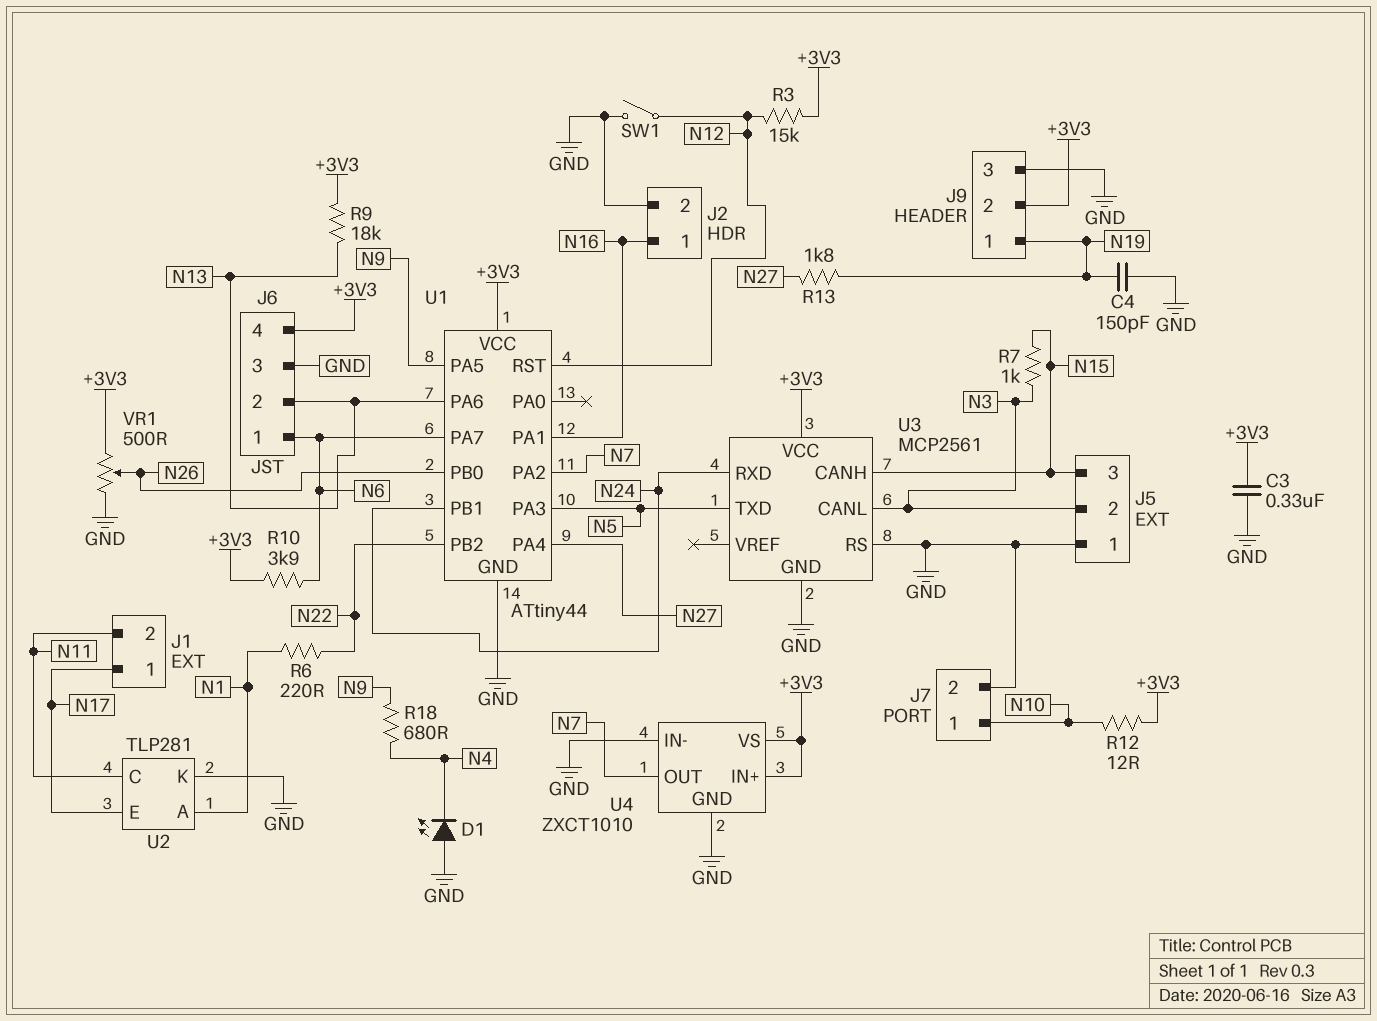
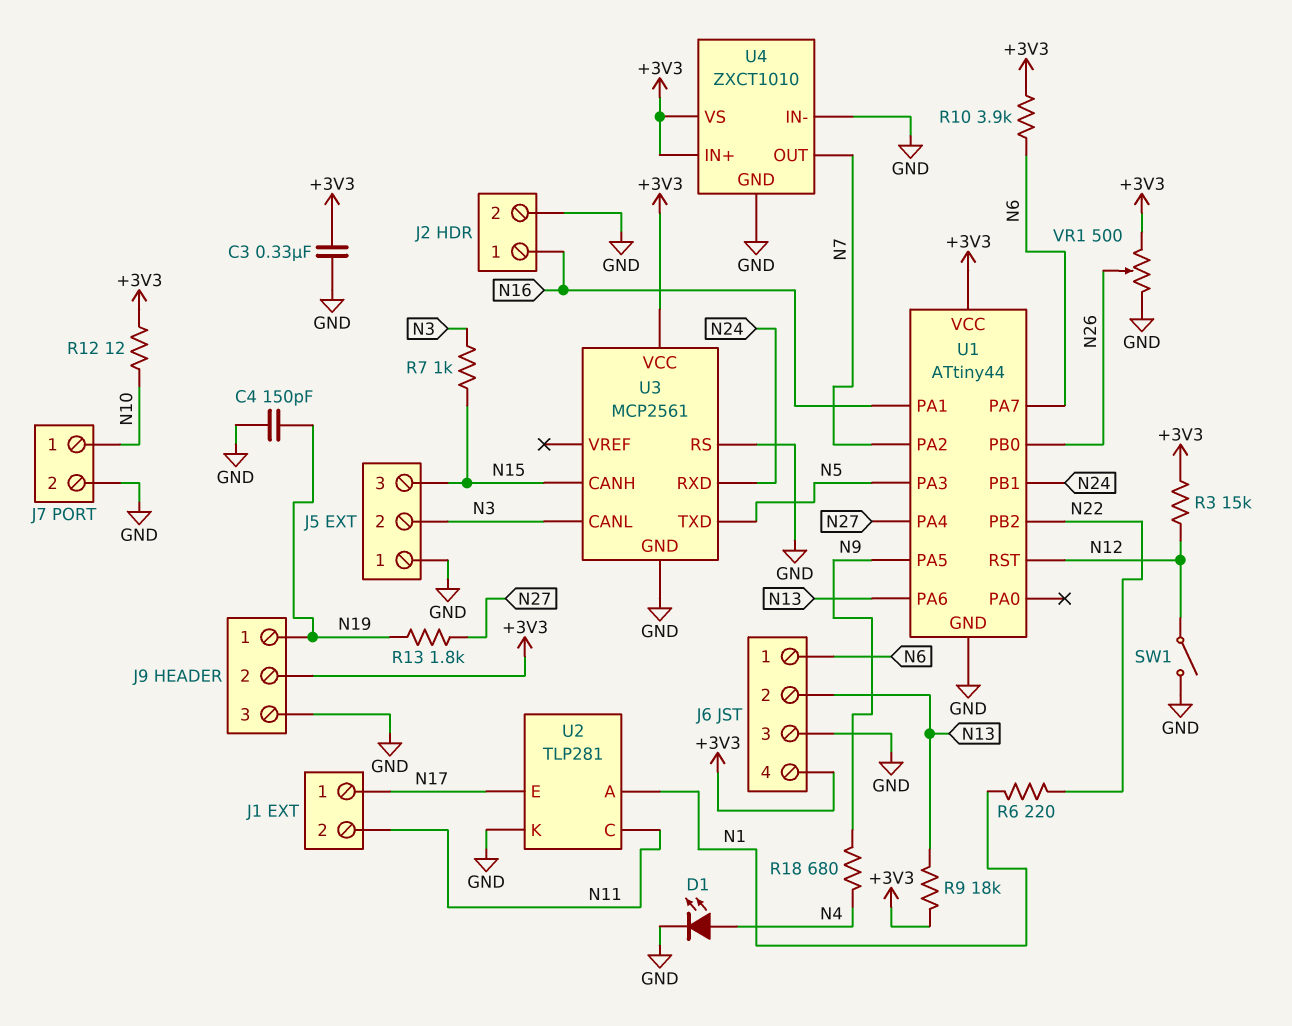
D1: LED (A GND, K N4) -> LED (A N4, K GND)

